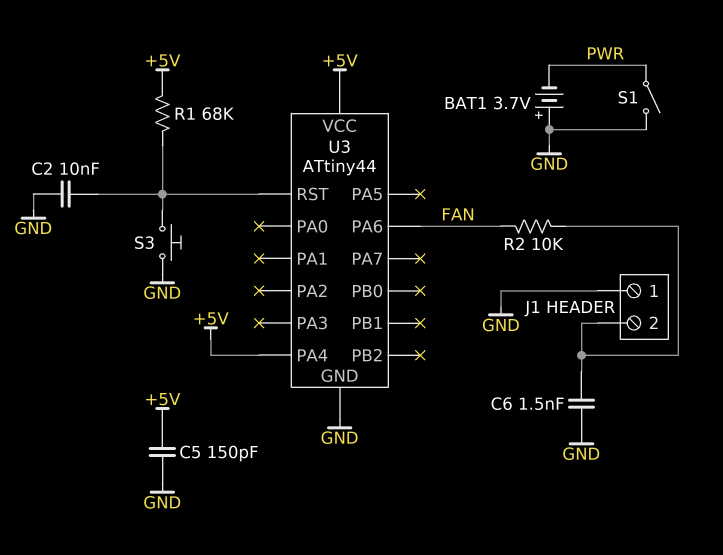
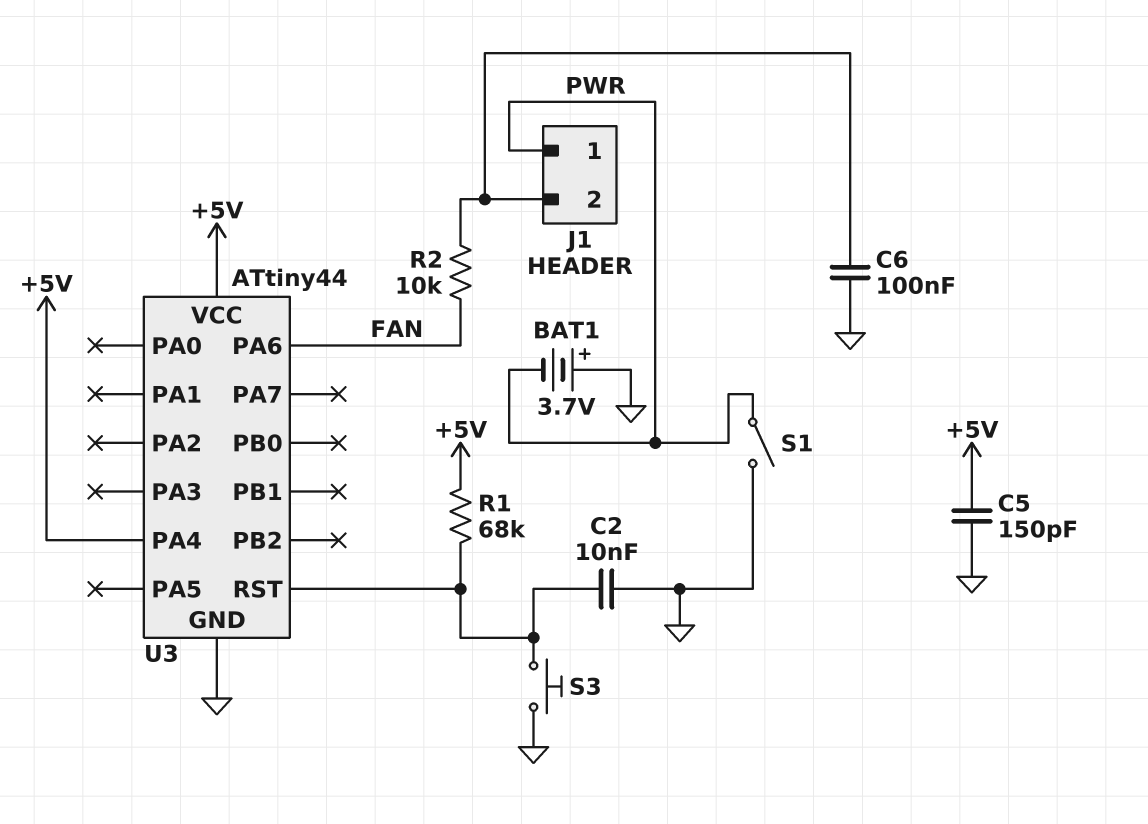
C6: 1.5nF (GND, J1/2) -> 100nF (GND, J1/2)
J1 pin 1: GND -> PWR

